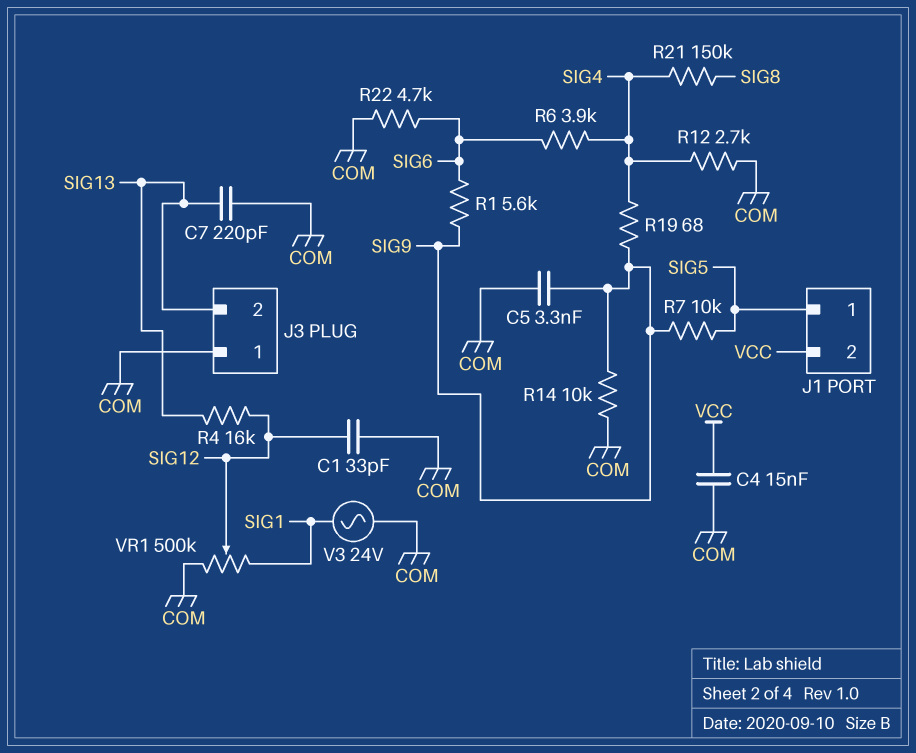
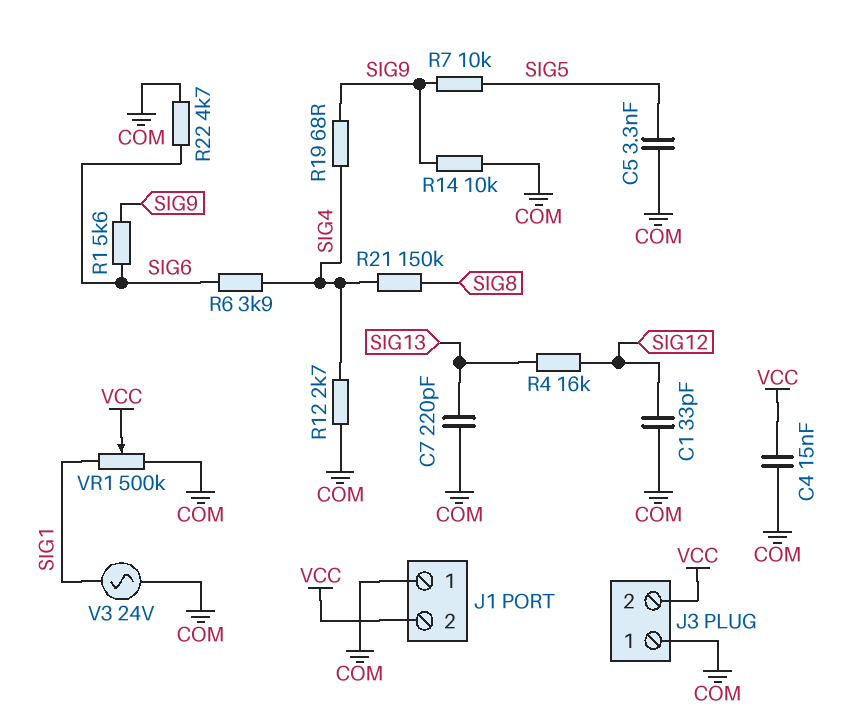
C5: 3.3nF (COM, SIG9) -> 3.3nF (COM, SIG5)
J1 pin 1: SIG5 -> COM
J3 pin 2: SIG13 -> VCC
VR1: 500k (COM, SIG1, wiper SIG12) -> 500k (COM, SIG1, wiper VCC)

